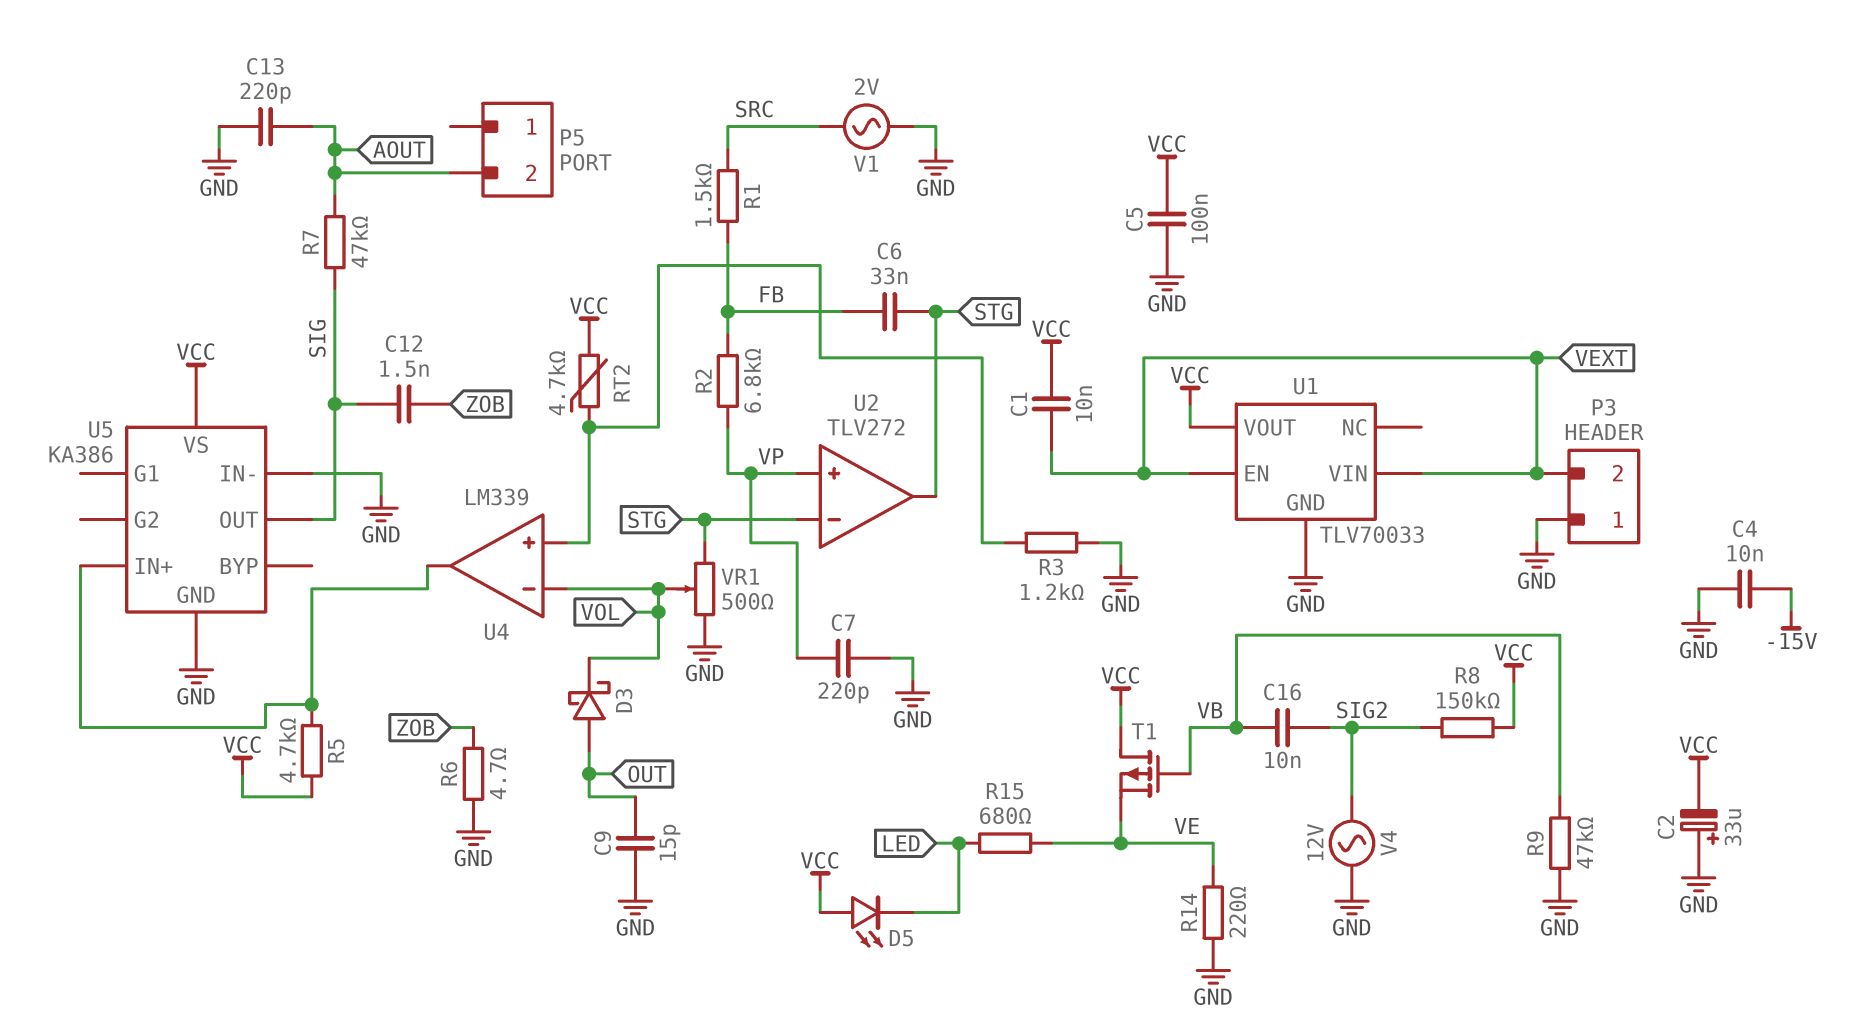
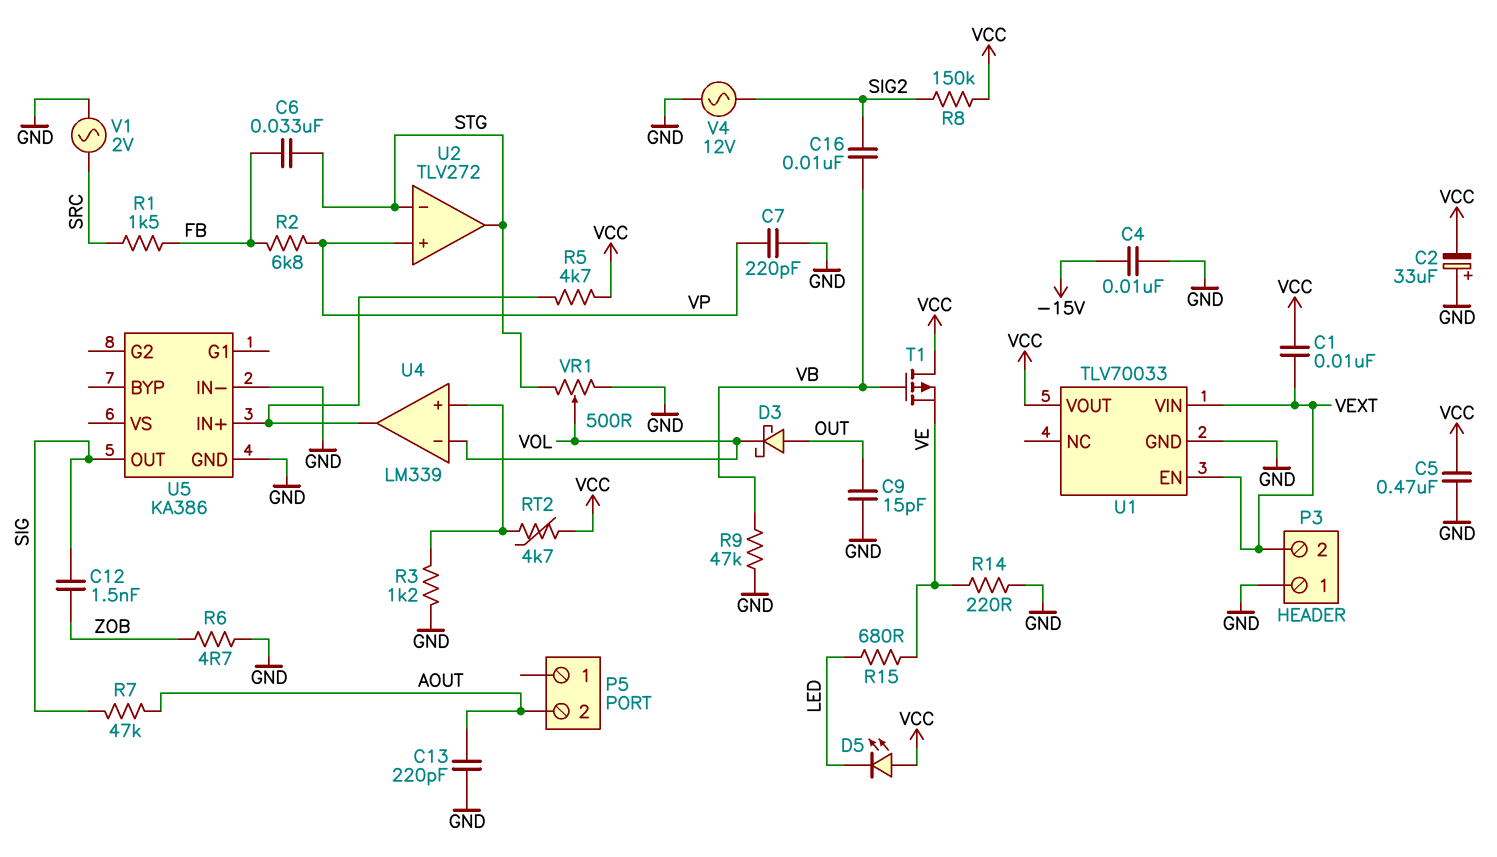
C5: 100nF (GND, VCC) -> 470nF (GND, VCC)
U5 pin VS: VCC -> none

